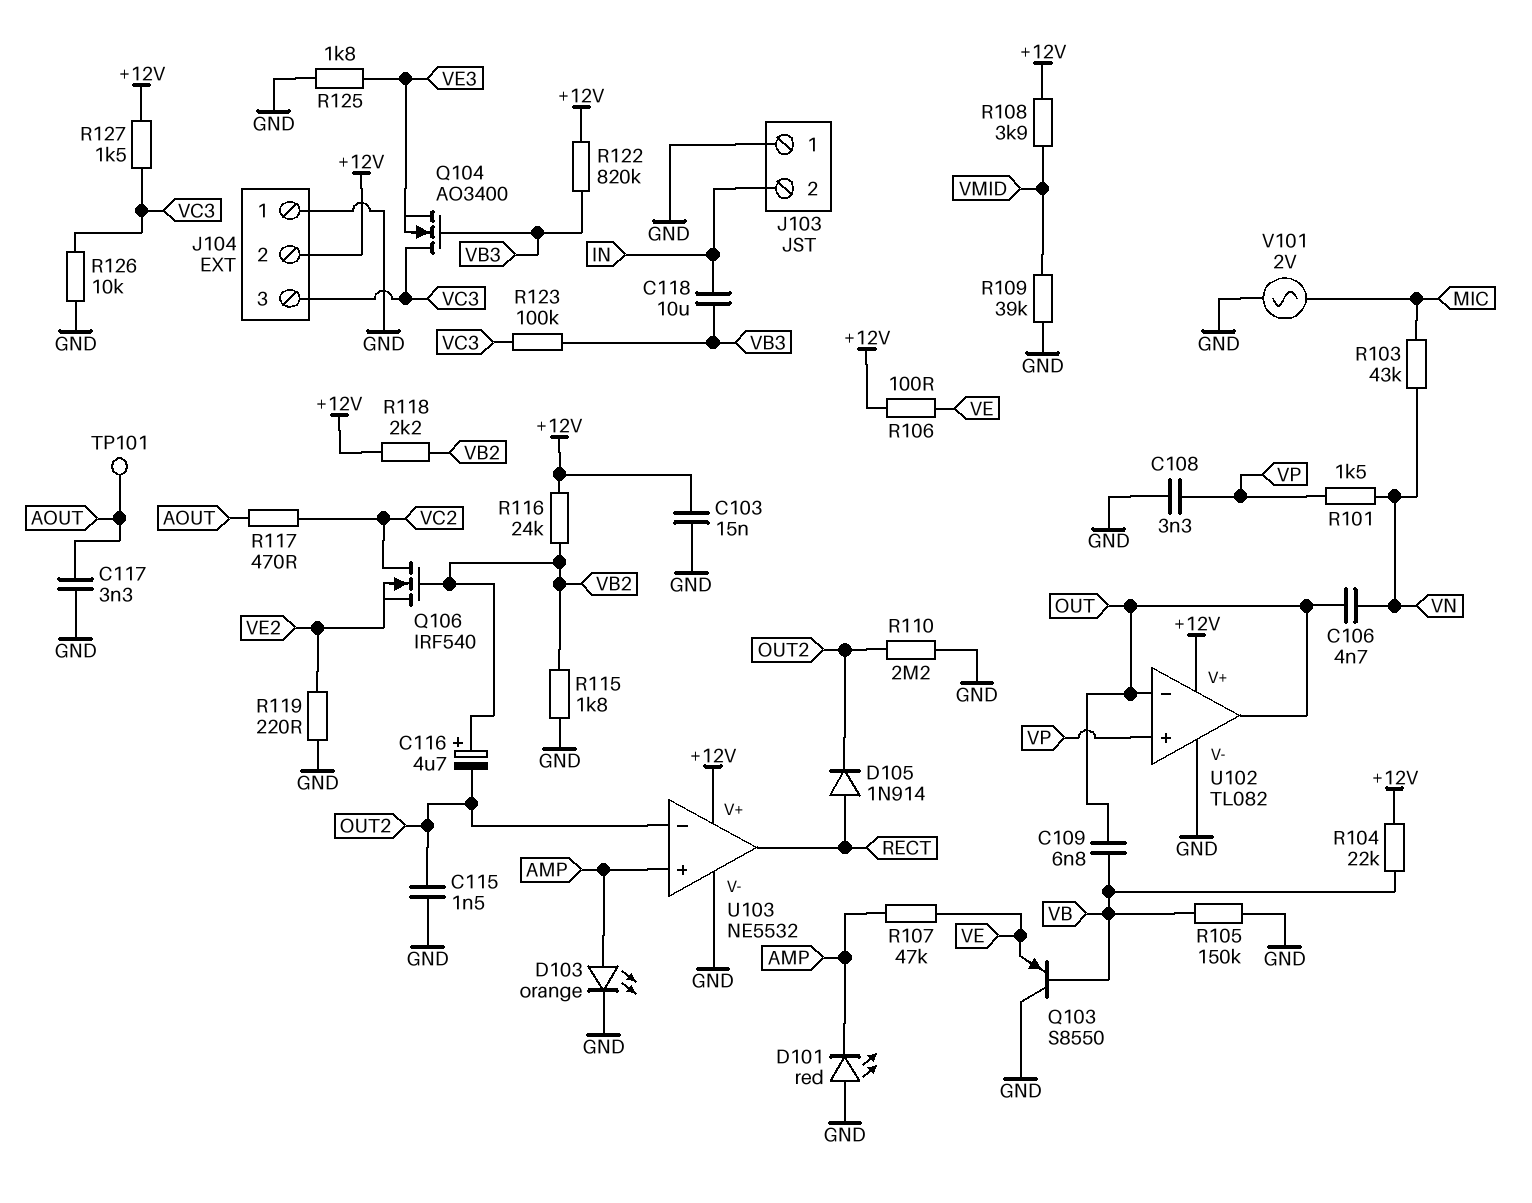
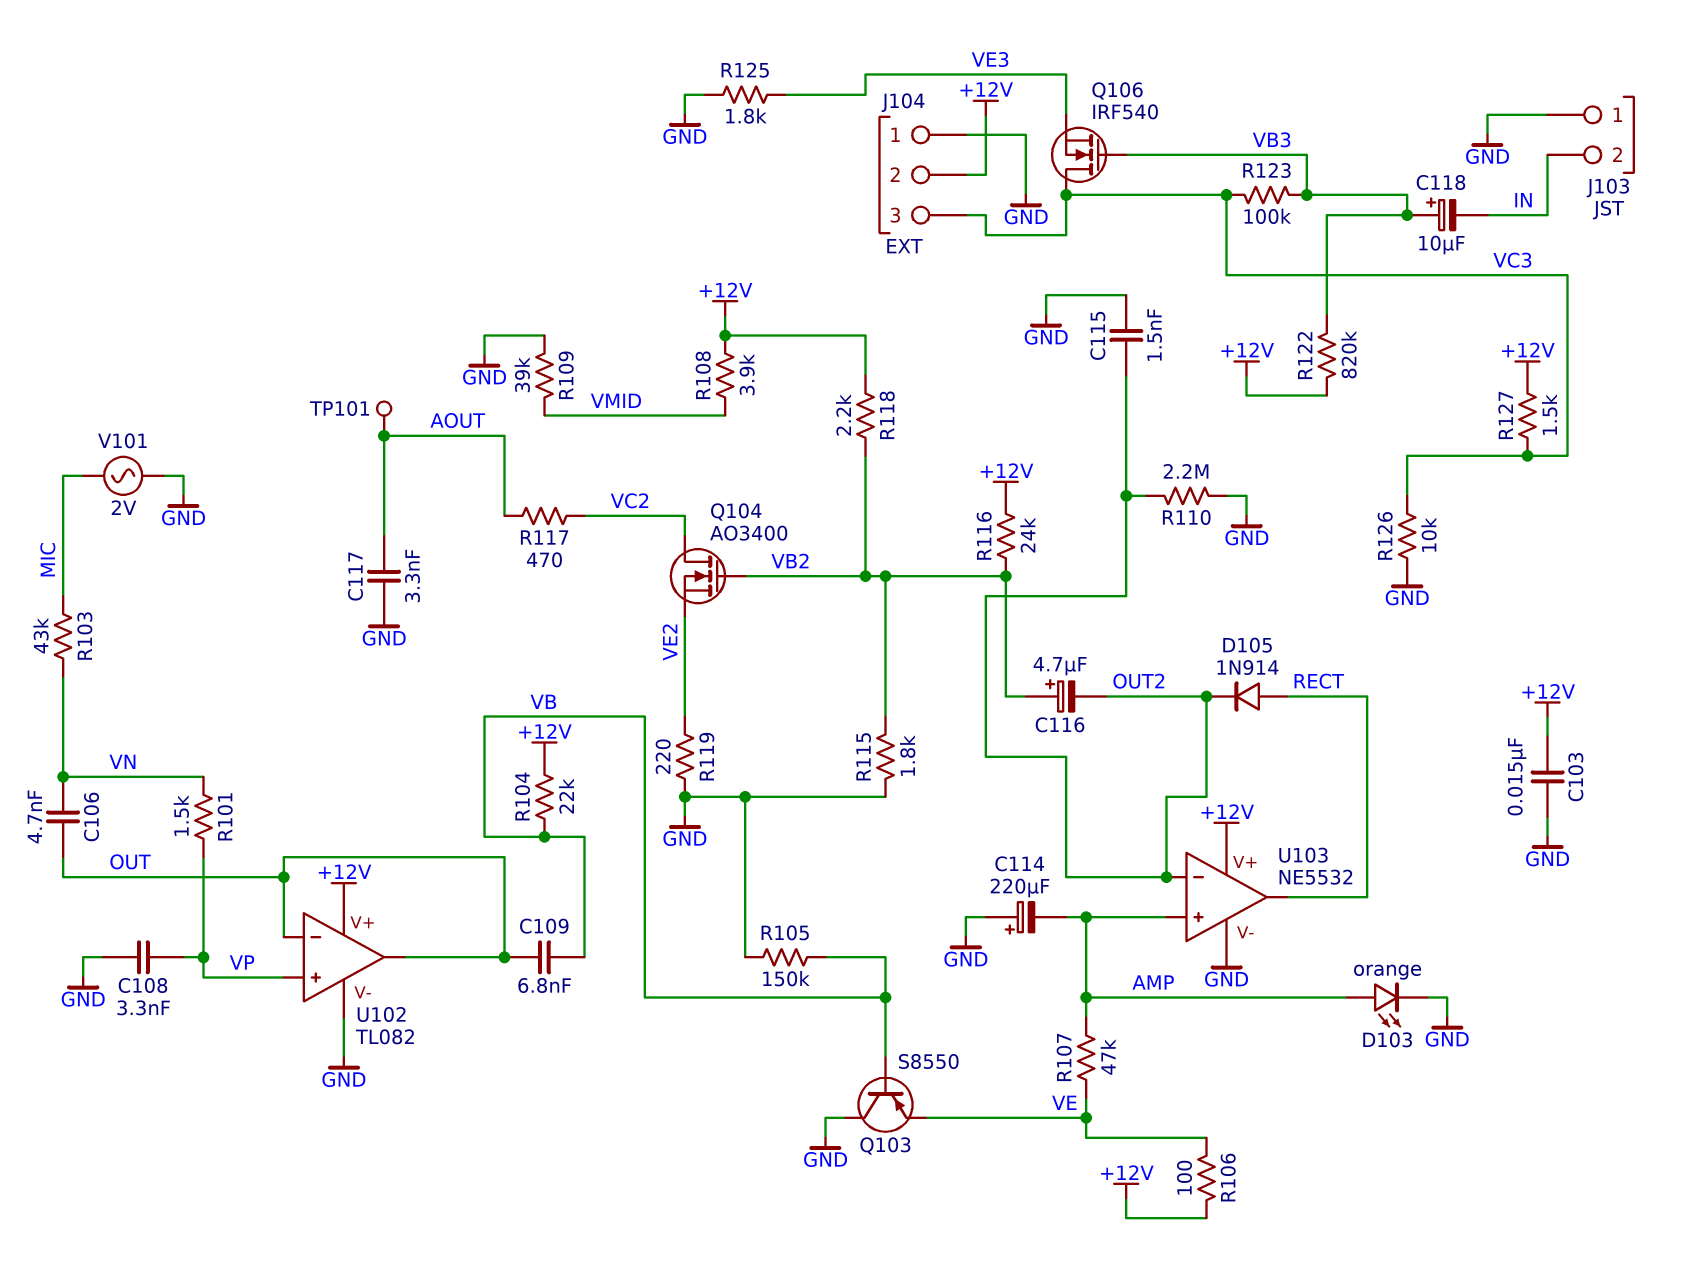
C114: none -> 220uF (plus GND, minus AMP)
C118: 10uF (IN, VB3) -> 10uF (plus VB3, minus IN)
D101: LED red (A GND, K AMP) -> none
Q104: NMOS AO3400 (G VB3, D VC3, S VE3) -> NMOS AO3400 (G VB2, D VC2, S VE2)
Q106: NMOS IRF540 (G VB2, D VC2, S VE2) -> NMOS IRF540 (G VB3, D VC3, S VE3)

